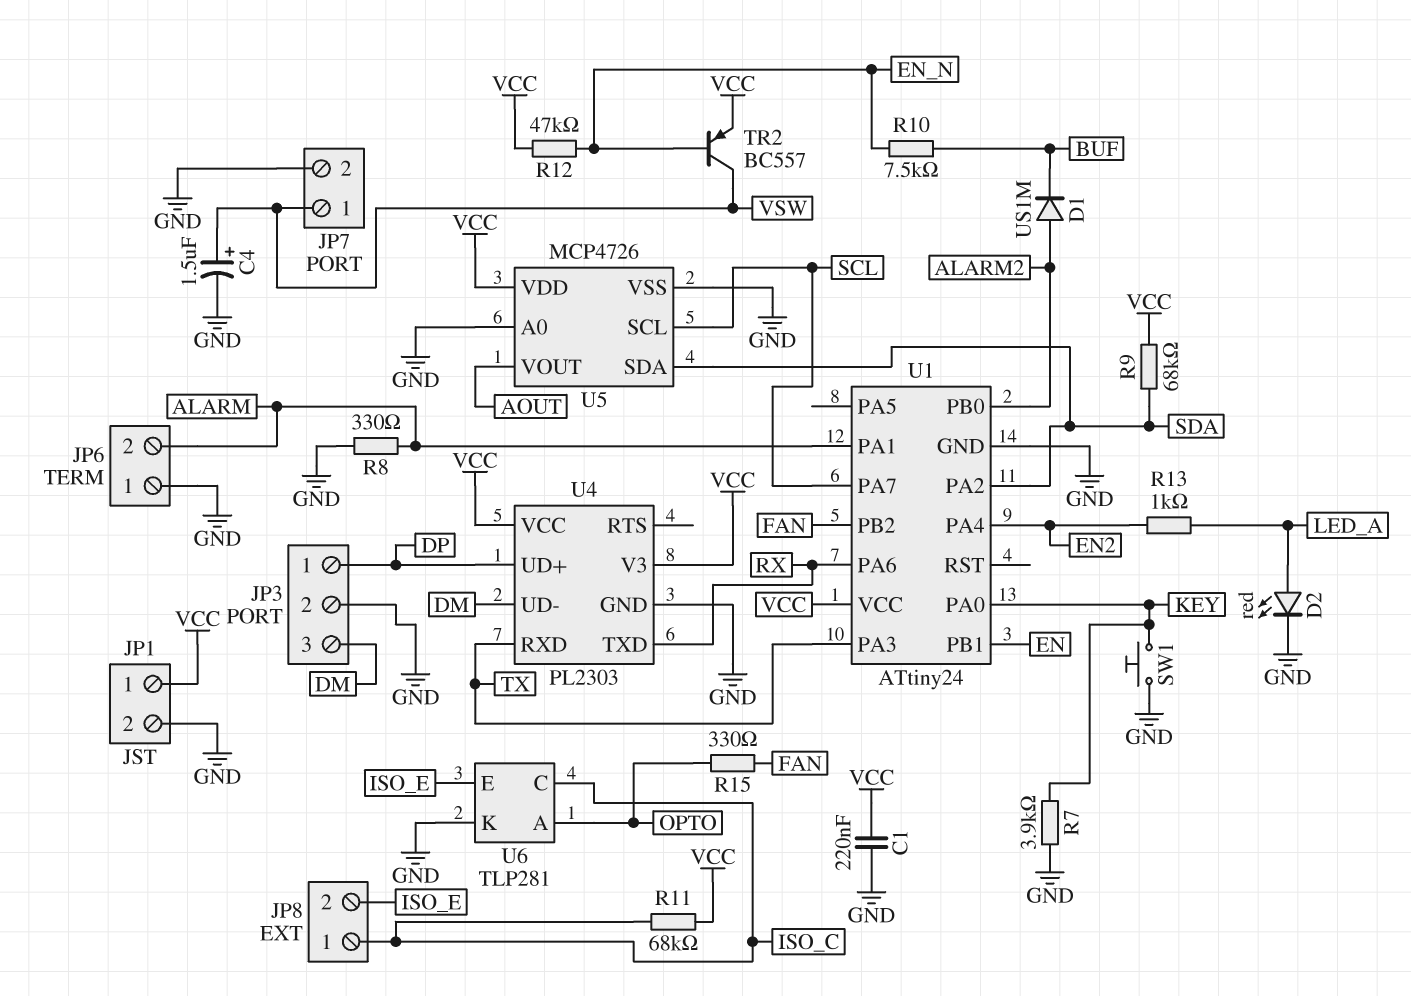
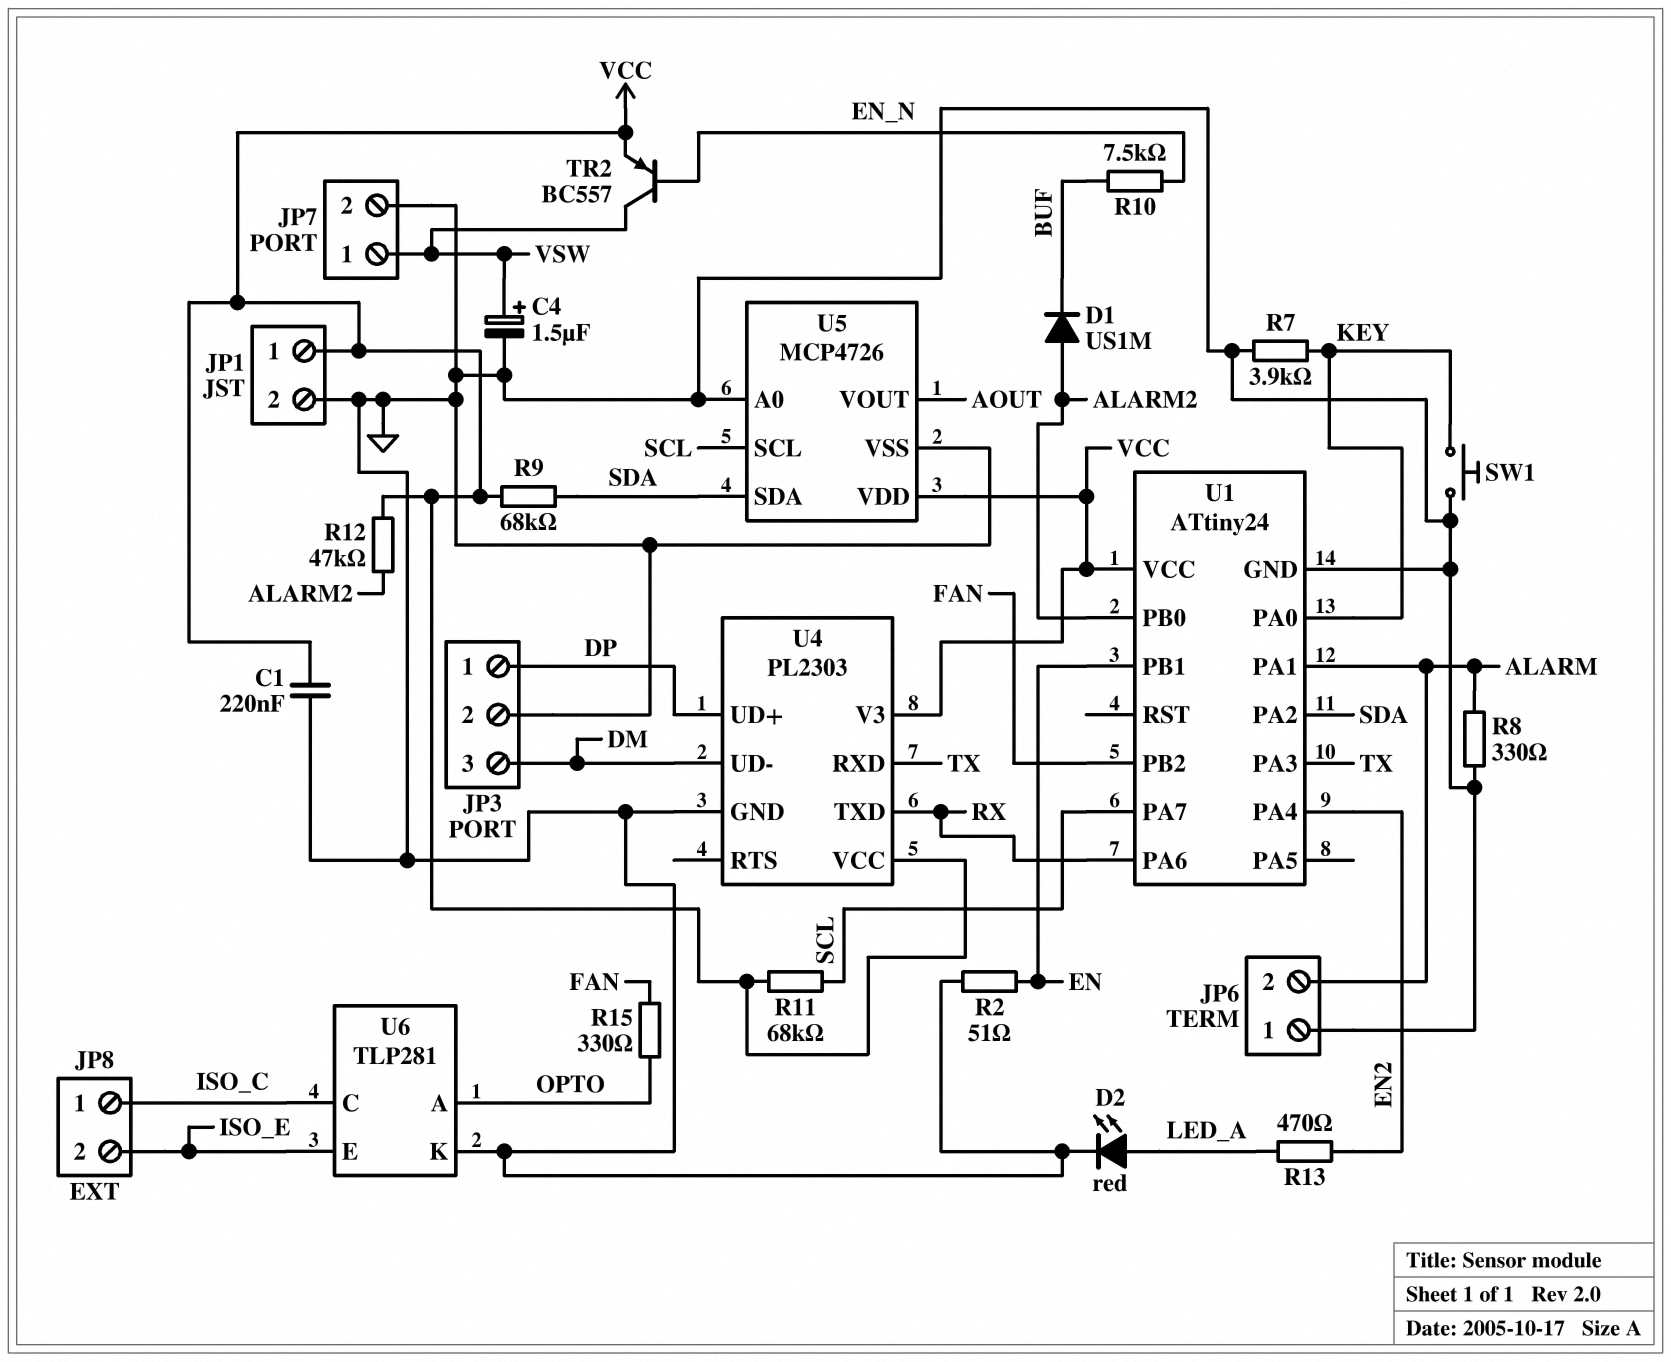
R2: none -> 51 (EN, GND)
R11: 68k (ISO_C, VCC) -> 68k (SCL, VCC)
R12: 47k (EN_N, VCC) -> 47k (ALARM2, VCC)
R13: 1k (EN2, LED_A) -> 470 (EN2, LED_A)

